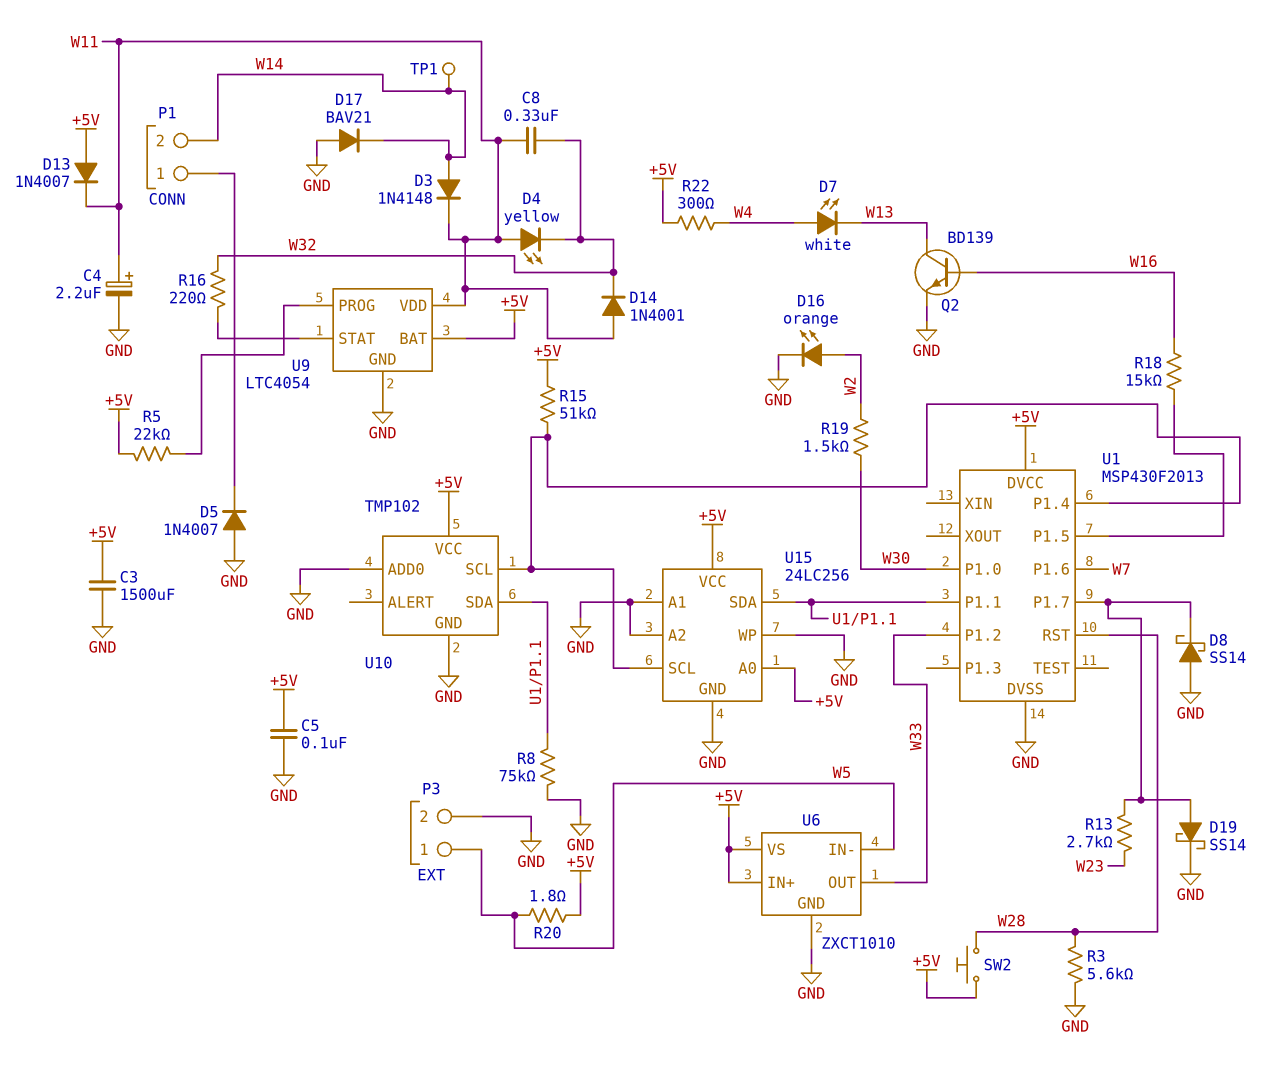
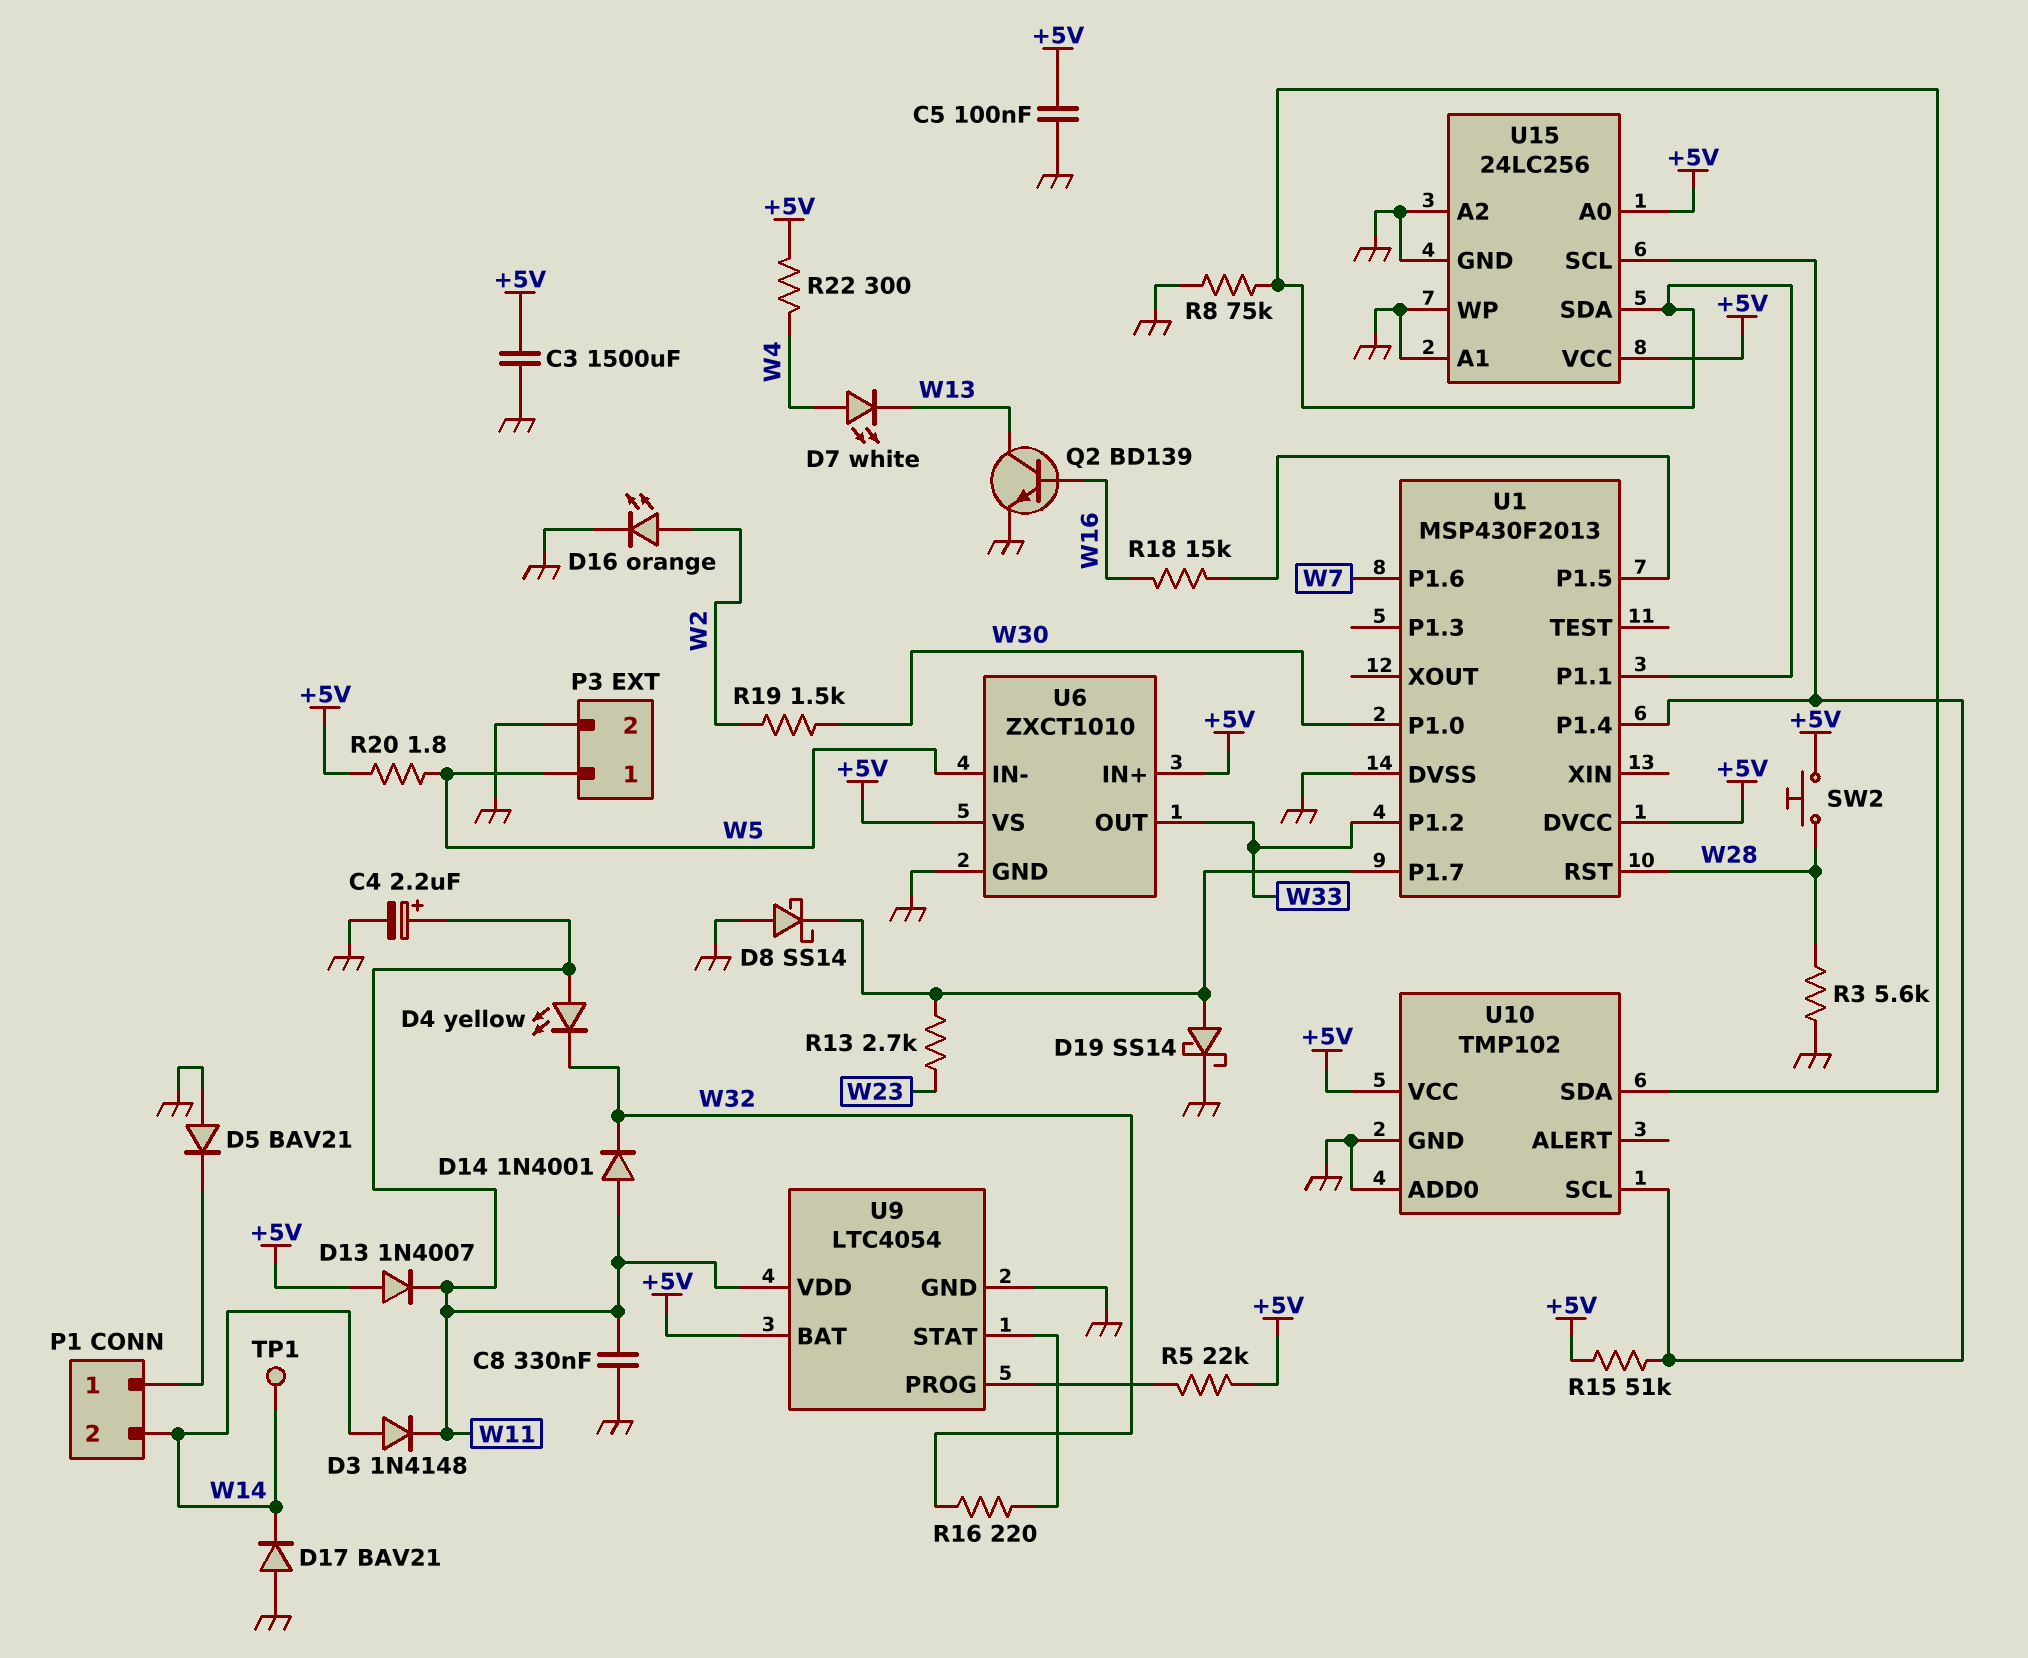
C8: 330nF (W11, W32) -> 330nF (GND, W11)
D5: diode 1N4007 (A GND, K P1/1) -> diode BAV21 (A GND, K P1/1)

